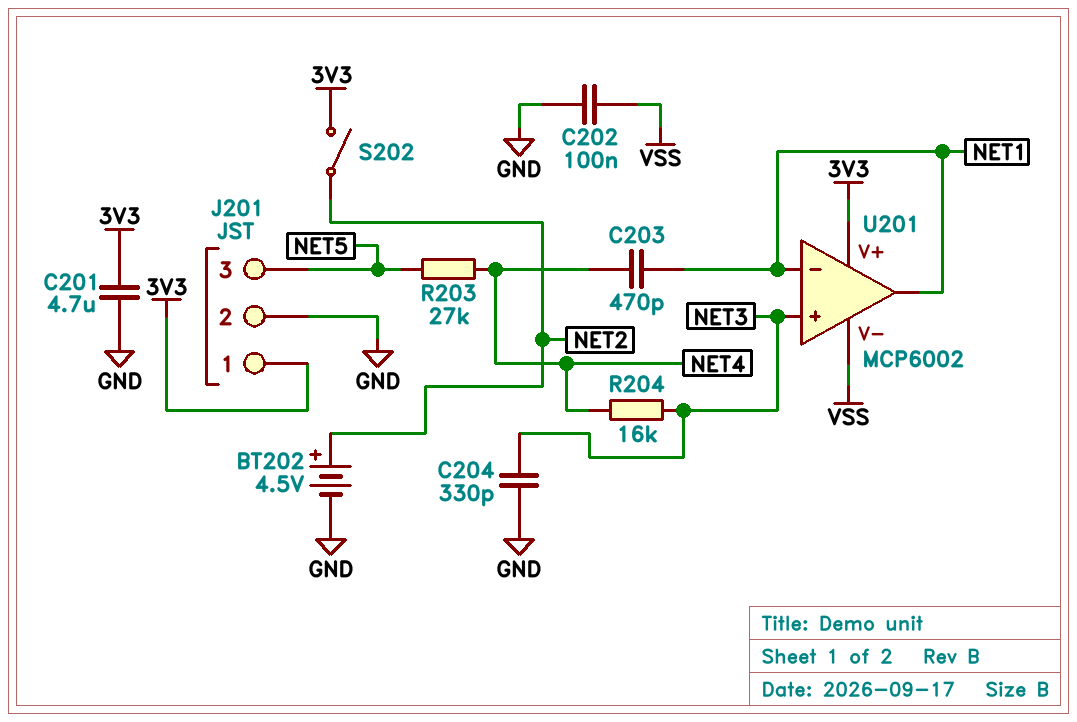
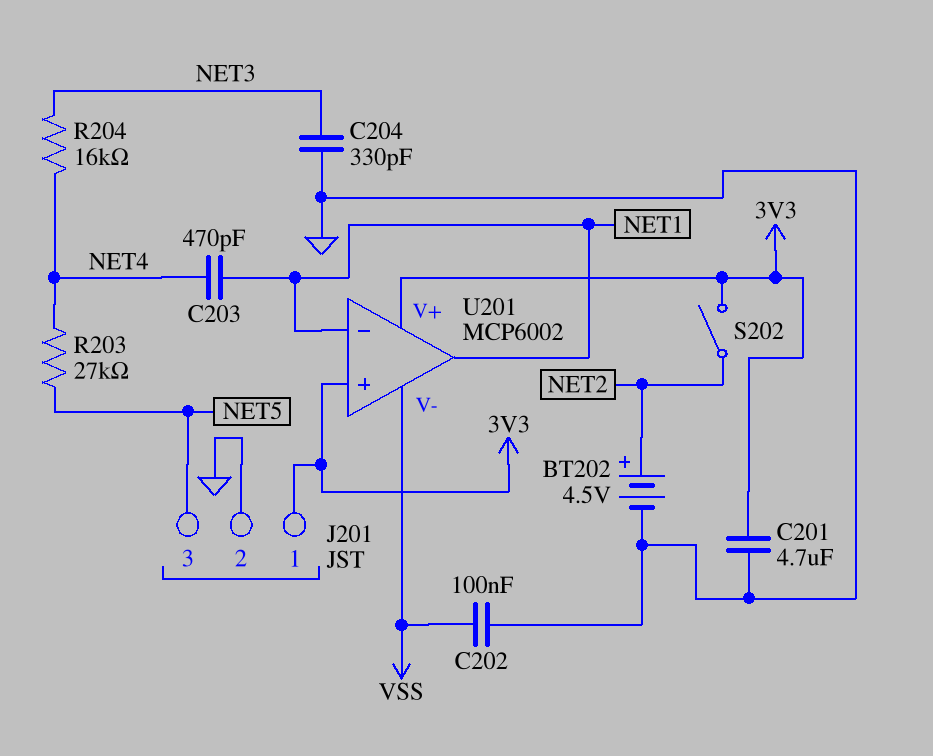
U201 pin in+: NET3 -> 3V3

